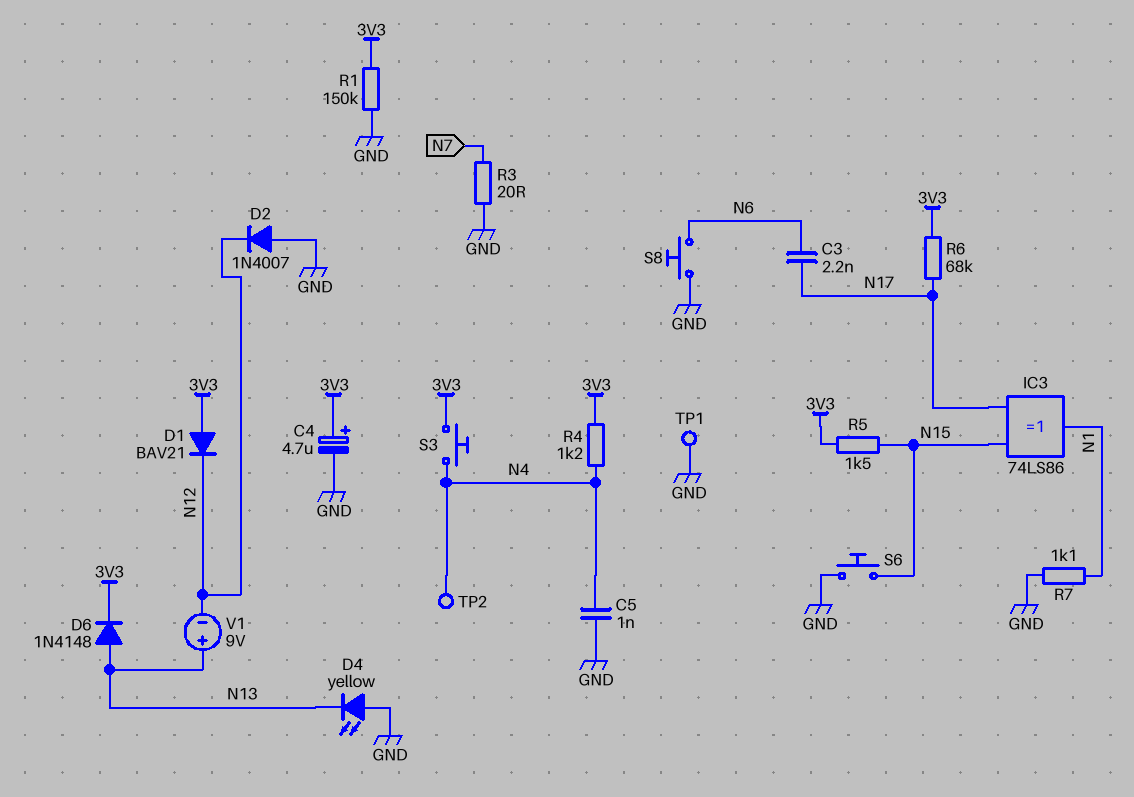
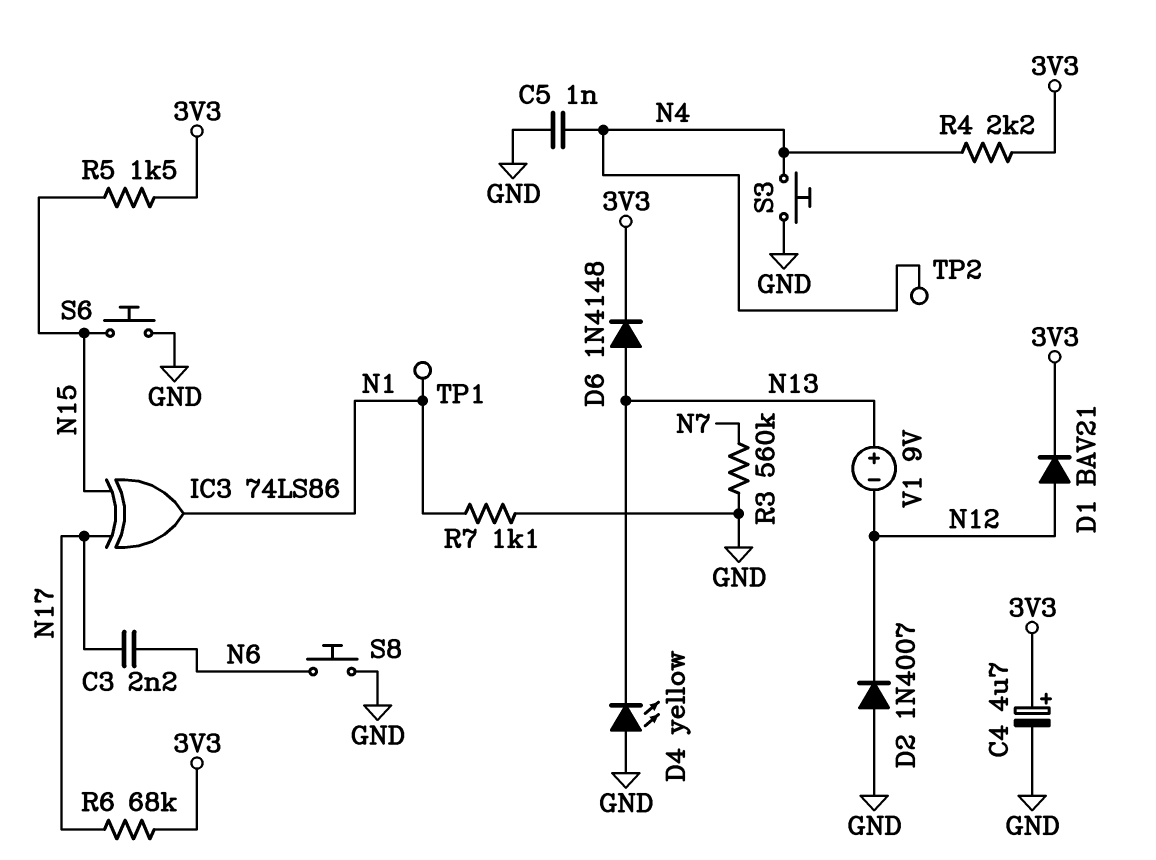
D1: diode BAV21 (A 3V3, K N12) -> diode BAV21 (A N12, K 3V3)
R1: 150k (3V3, GND) -> none
R3: 20 (GND, N7) -> 560k (GND, N7)
R4: 1.2k (3V3, N4) -> 2.2k (3V3, N4)
S3: button (3V3, N4) -> button (GND, N4)
TP1: test point (GND) -> test point (N1)

